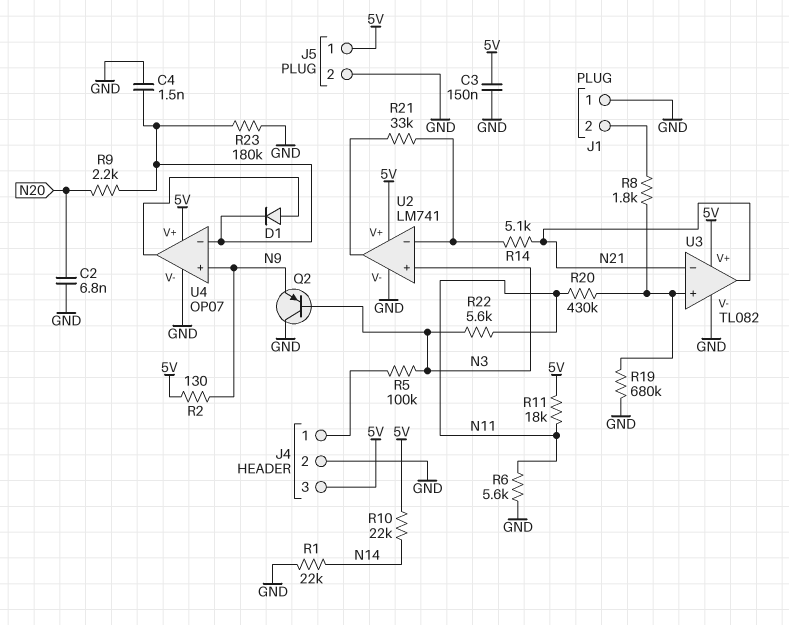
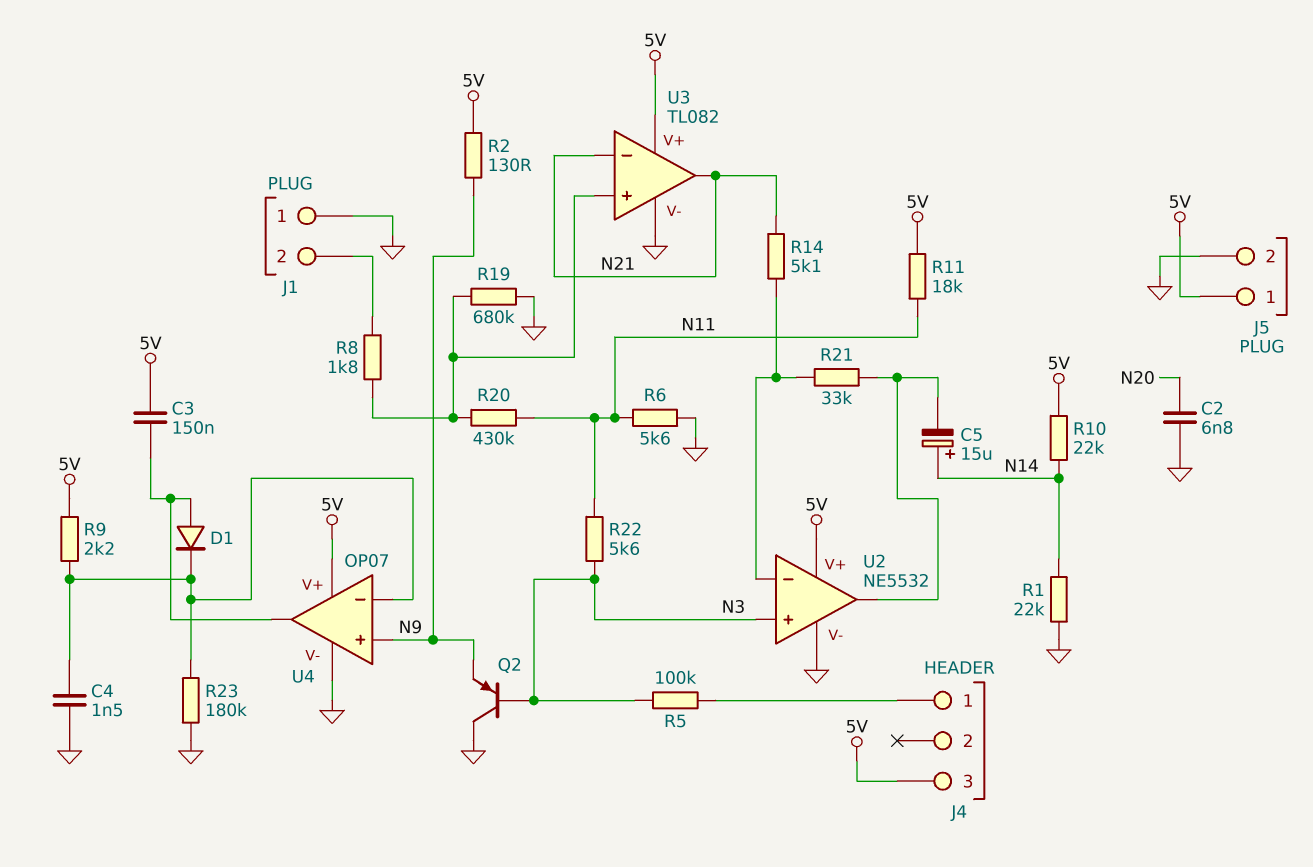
C3: 150nF (5V, GND) -> 150nF (5V, U4/out)
C5: none -> 15uF (plus N14, minus U2/out)
J4 pin 2: GND -> none
R9: 2.2k (N20, U4/in-) -> 2.2k (5V, U4/in-)
U2: LM741 -> NE5532

